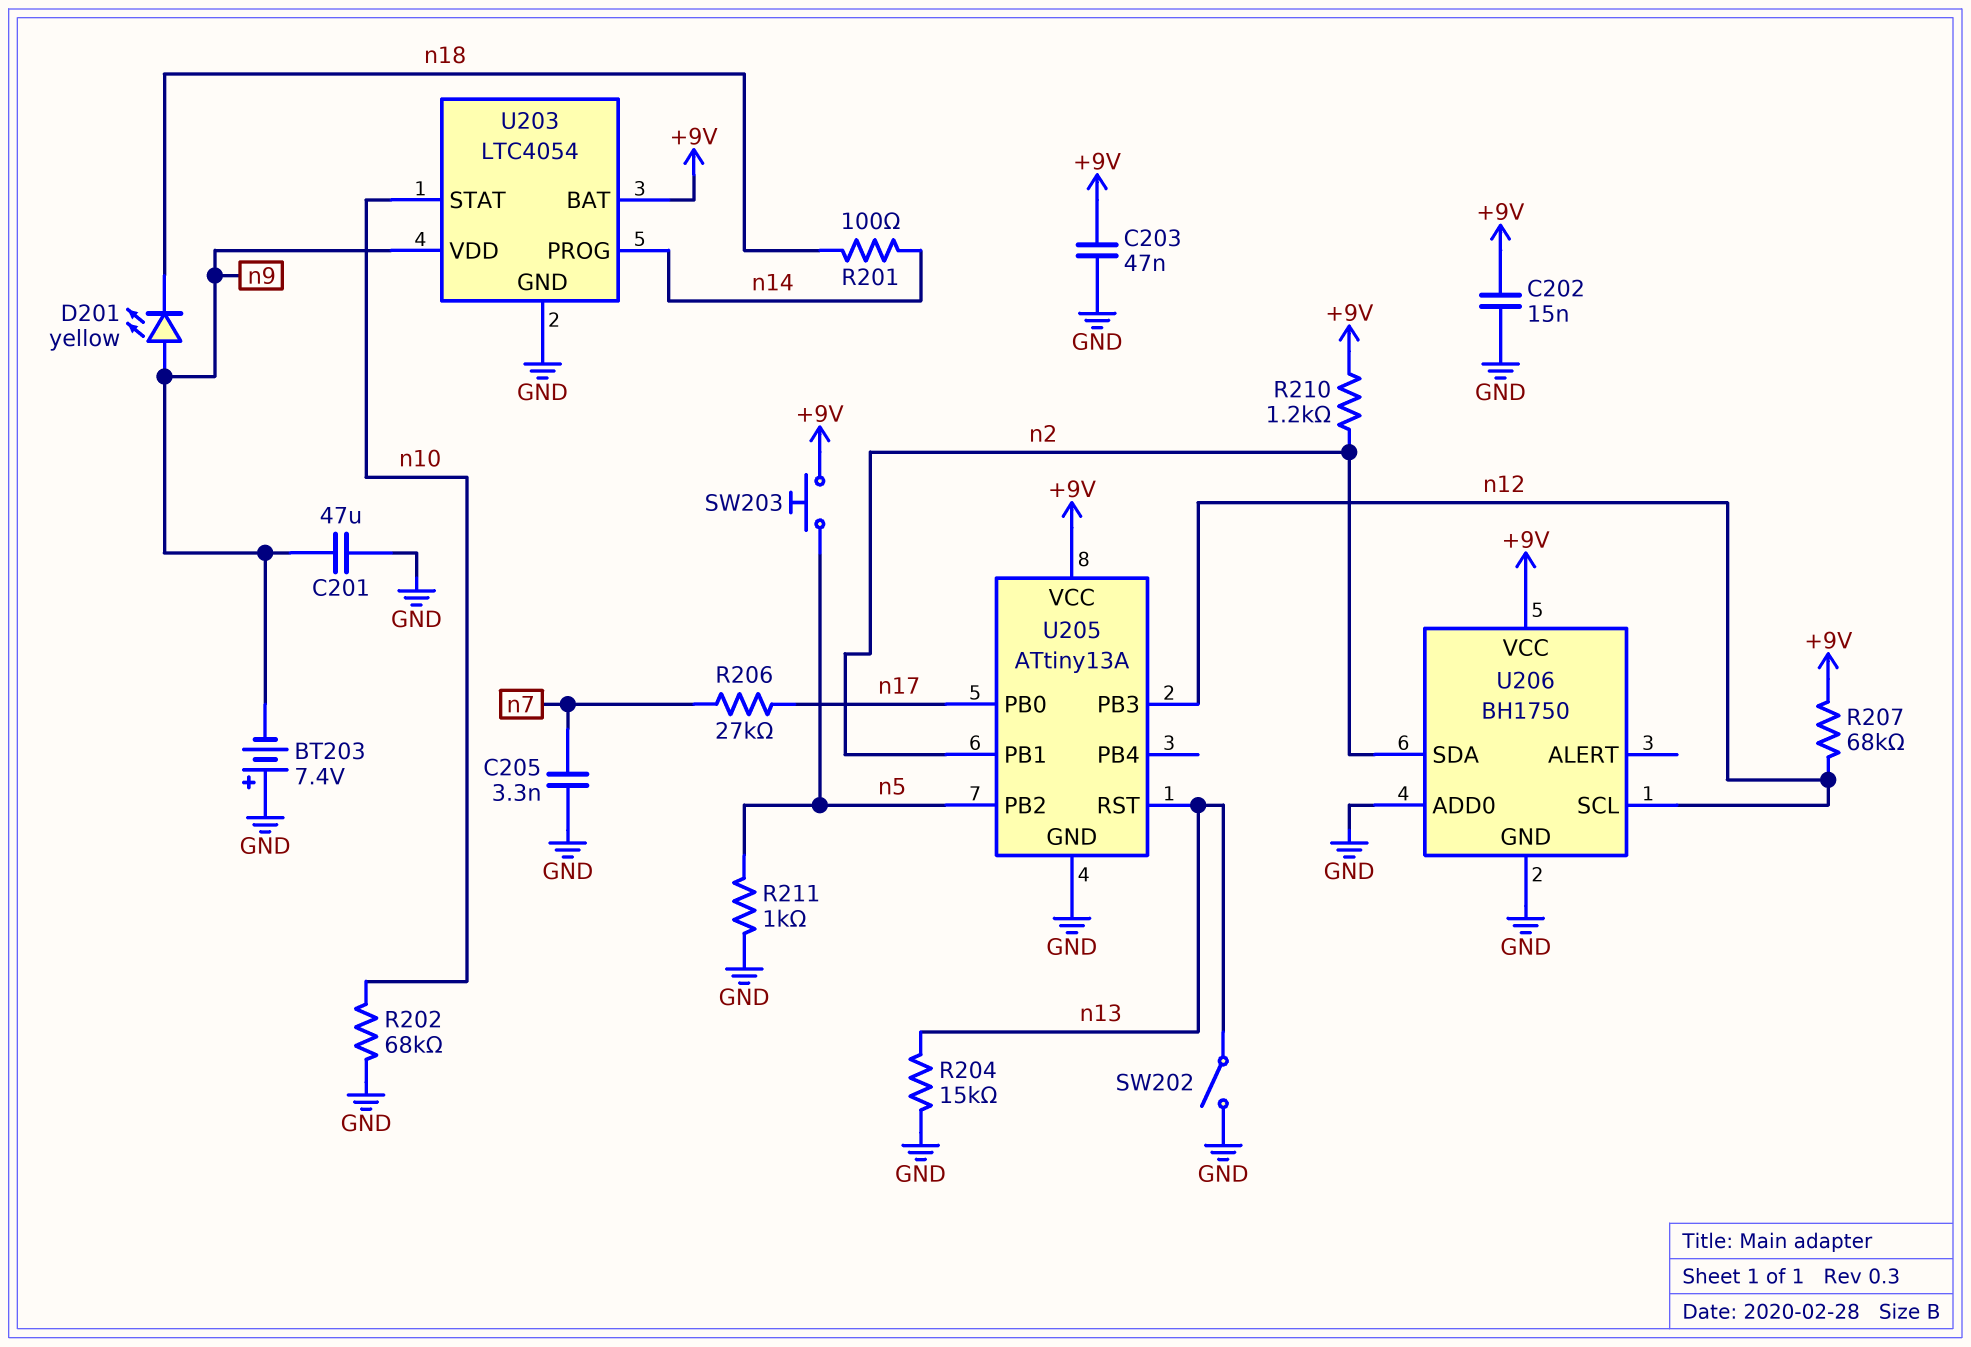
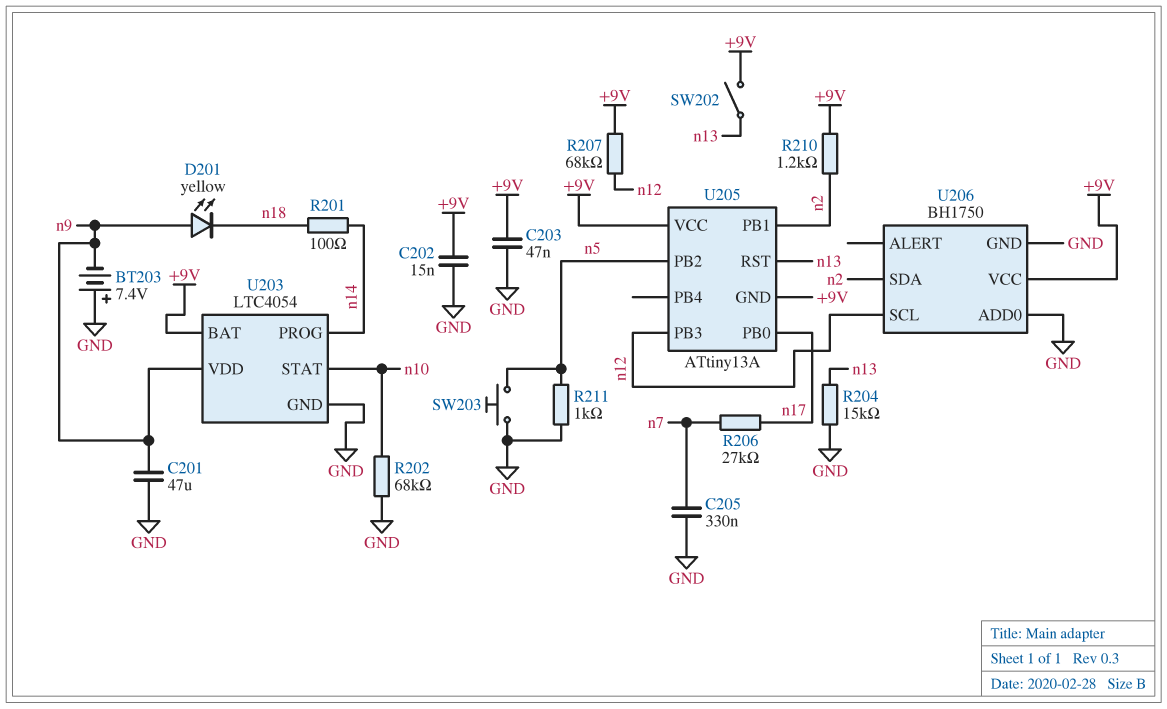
C205: 3.3nF (GND, n7) -> 330nF (GND, n7)
SW202: switch (GND, n13) -> switch (+9V, n13)
SW203: button (+9V, n5) -> button (GND, n5)
U205 pin GND: GND -> +9V

